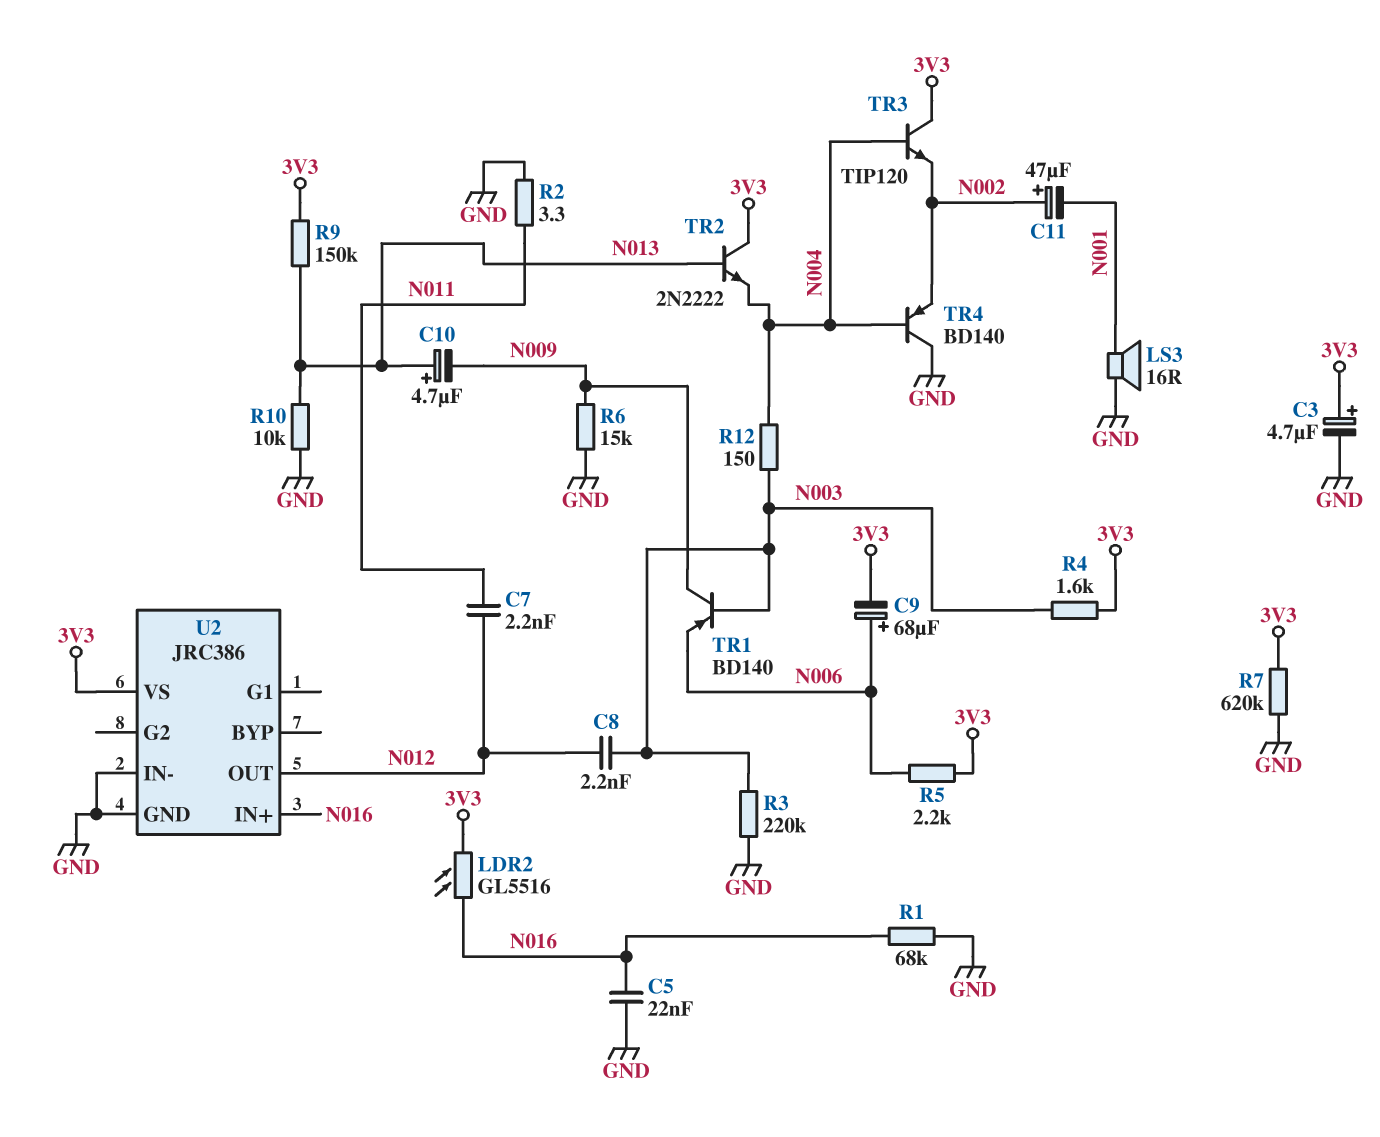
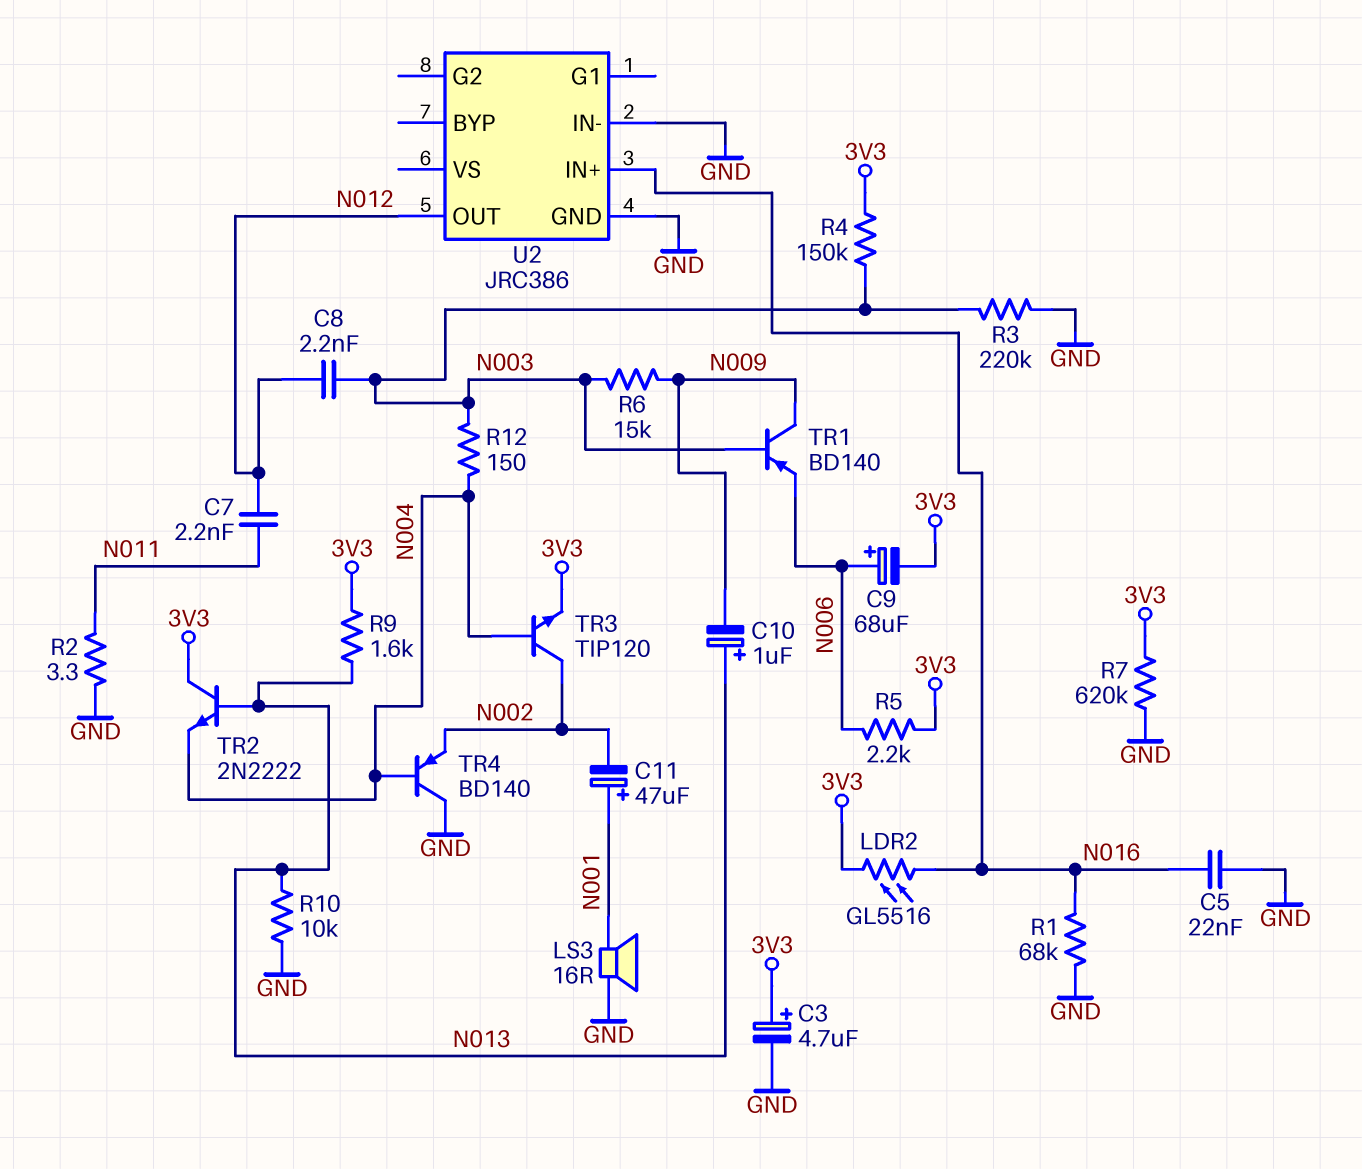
C10: 4.7uF (plus N013, minus N009) -> 1uF (plus N013, minus N009)
C11: 47uF (plus N002, minus N001) -> 47uF (plus N001, minus N002)
R4: 1.6k (3V3, N003) -> 150k (3V3, N003)
R6: 15k (GND, N009) -> 15k (N003, N009)
R9: 150k (3V3, N013) -> 1.6k (3V3, N013)
TR3: NPN TIP120 (B N004, C 3V3, E N002) -> NPN TIP120 (B N004, C N002, E 3V3)
U2 pin VS: 3V3 -> none

